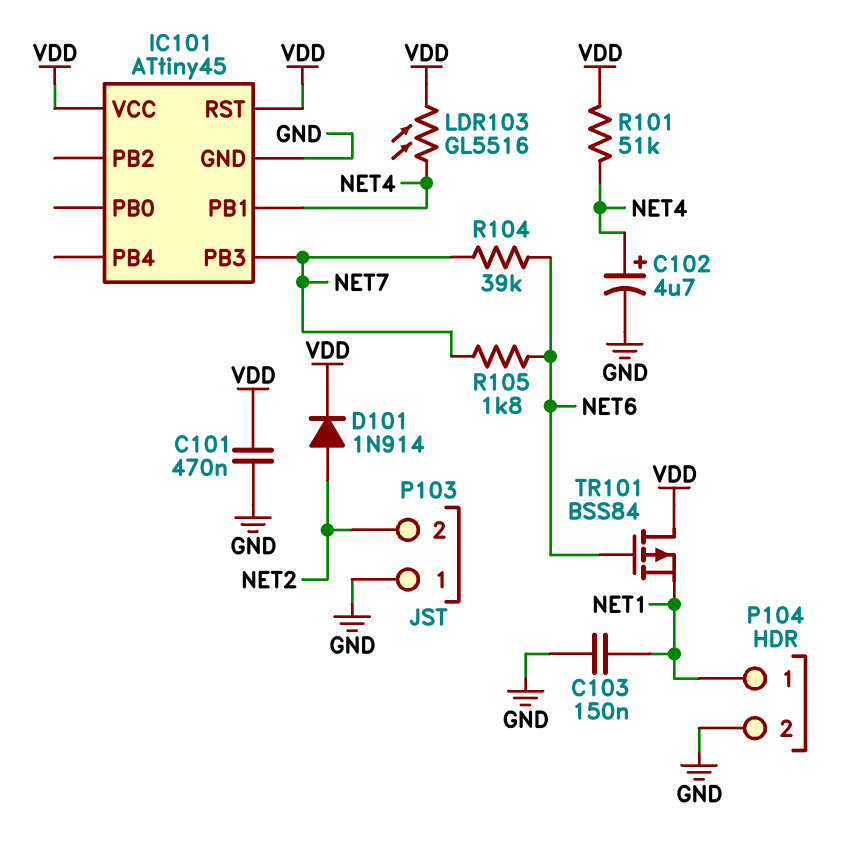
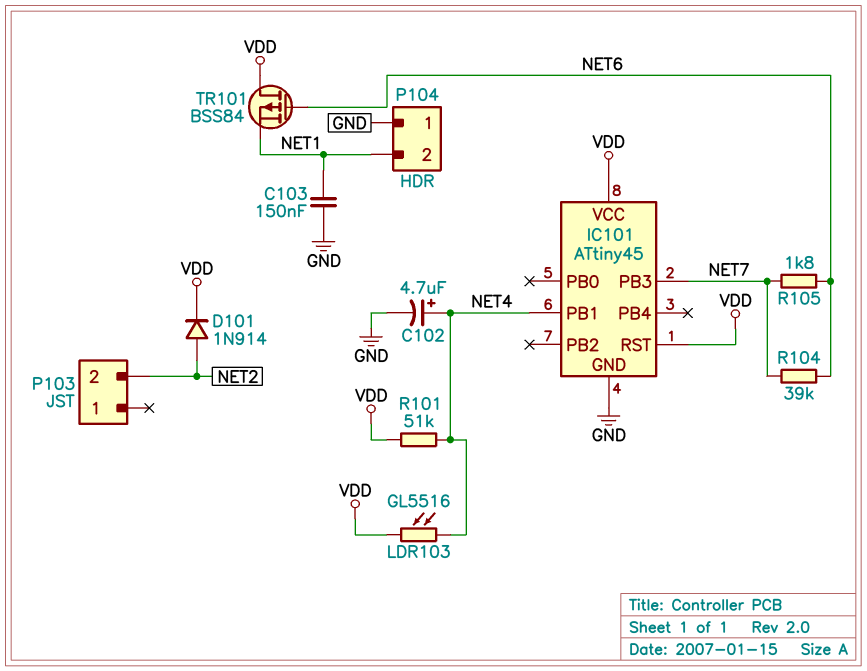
C101: 470nF (GND, VDD) -> none
P103 pin 1: GND -> none
P104 pin 1: NET1 -> GND
P104 pin 2: GND -> NET1

